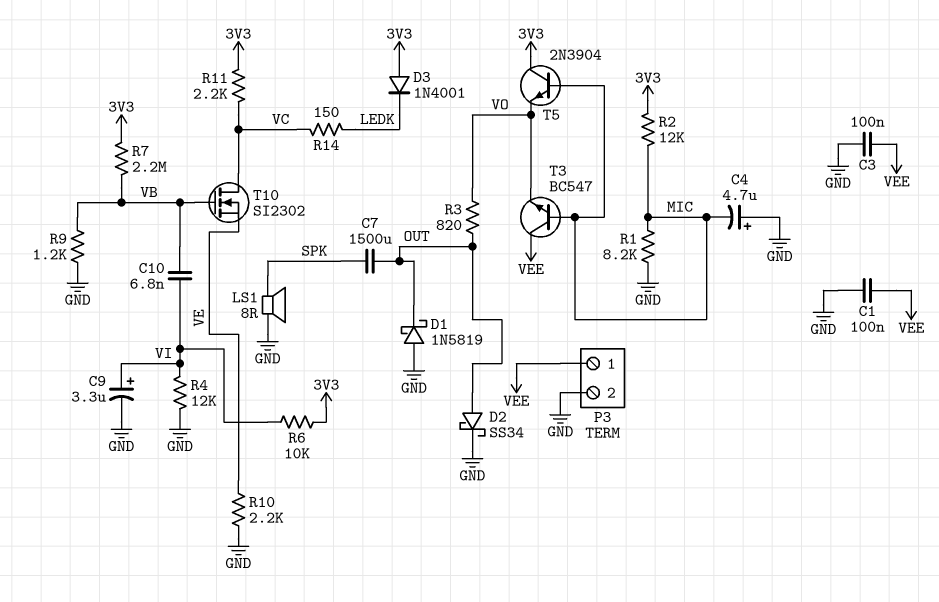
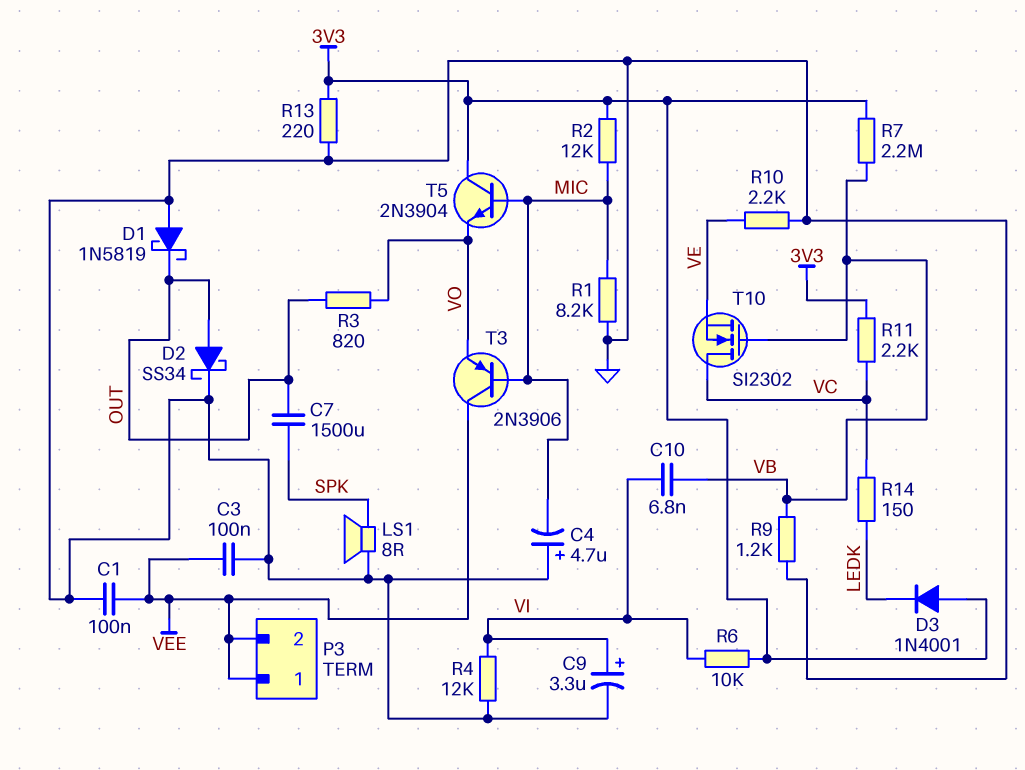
P3 pin 2: GND -> VEE
R13: none -> 220 (3V3, GND)
T3: NPN BC547 (B MIC, C VEE, E VO) -> PNP 2N3906 (B MIC, C VEE, E VO)

